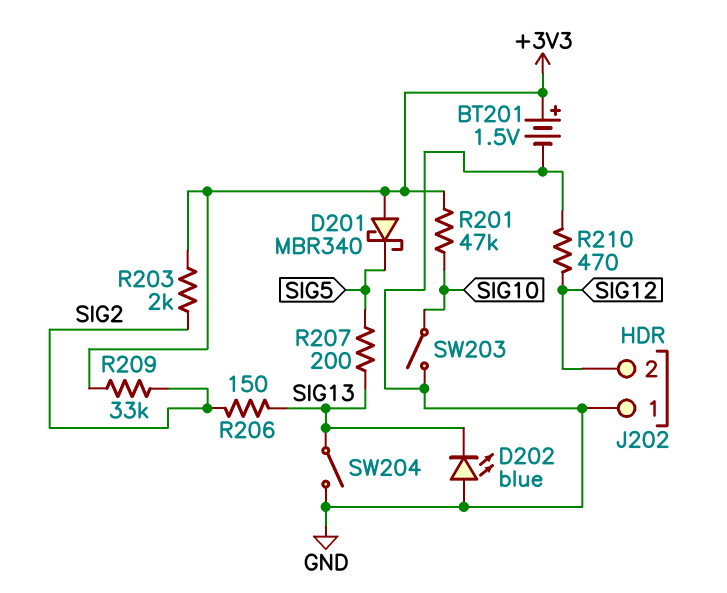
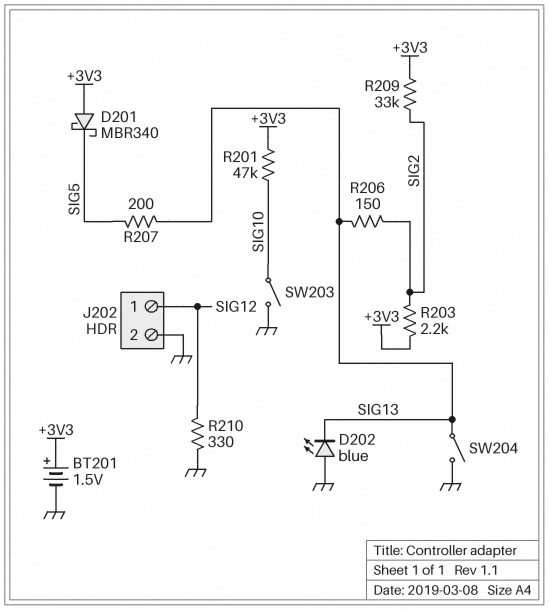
J202 pin 1: GND -> SIG12
J202 pin 2: SIG12 -> GND
R203: 2k (+3V3, SIG2) -> 2.2k (+3V3, SIG2)
R210: 470 (GND, SIG12) -> 330 (GND, SIG12)

